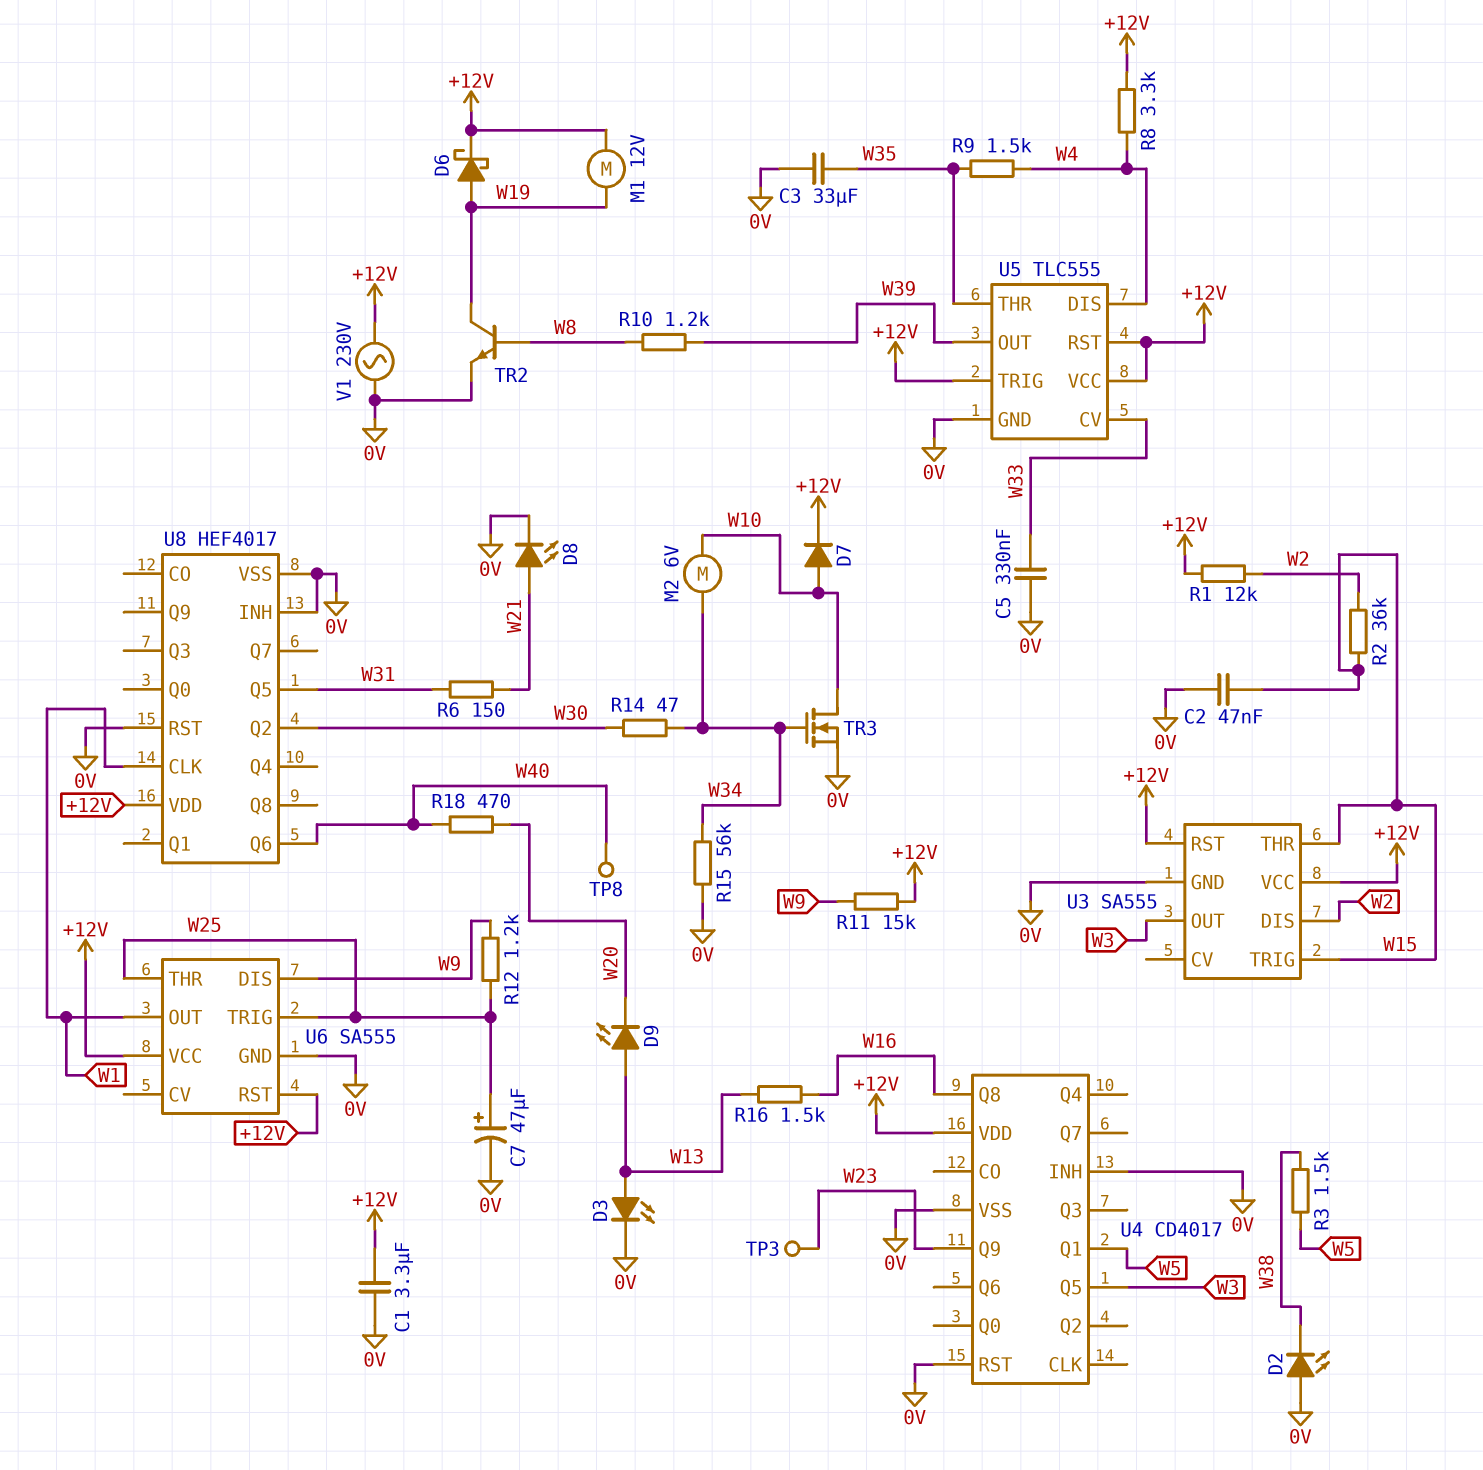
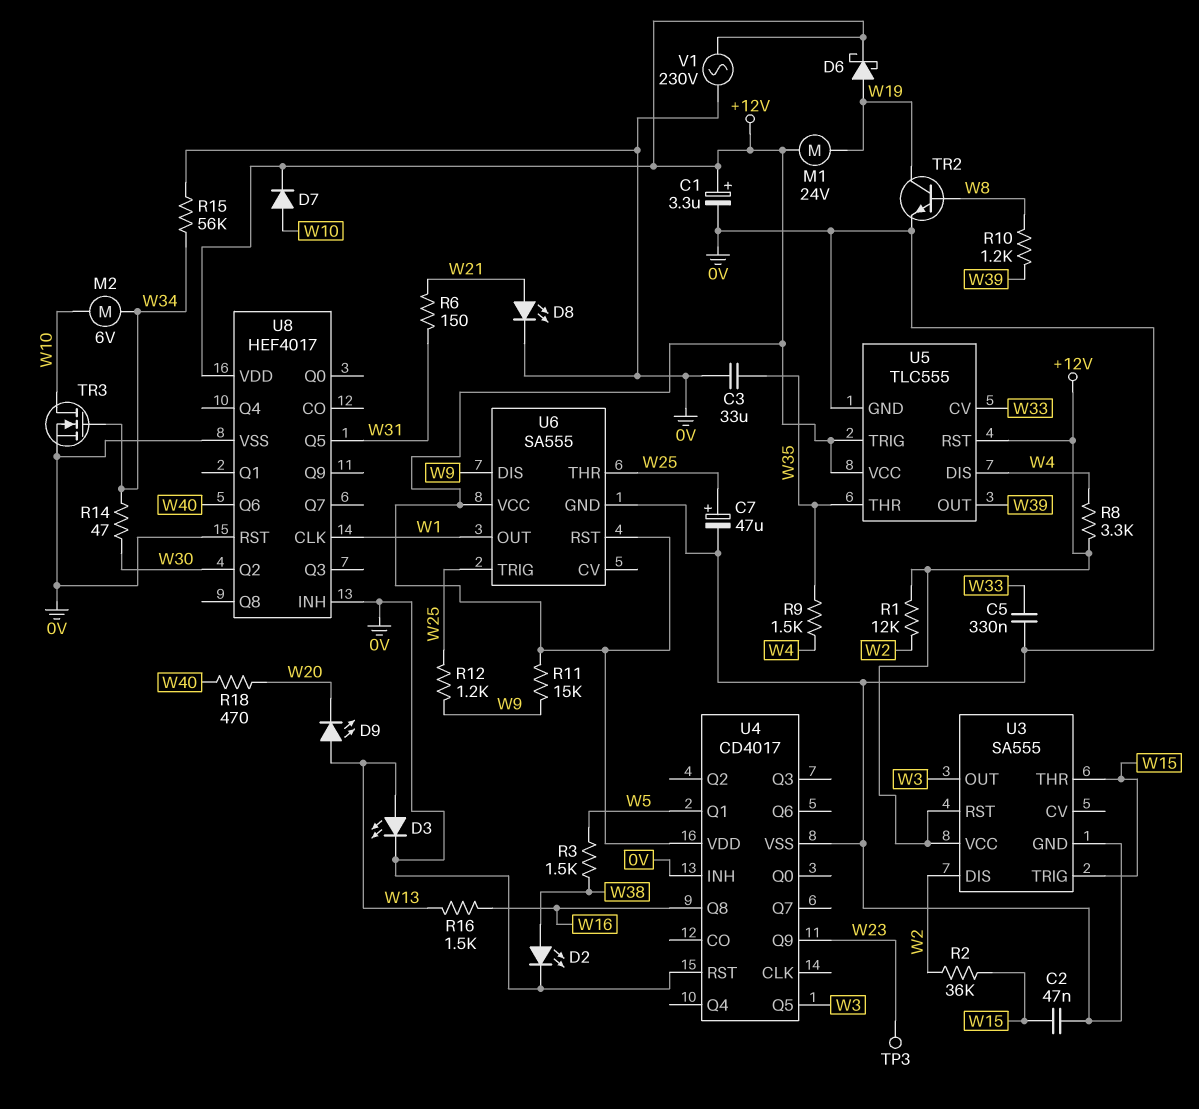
C1: 3.3uF (+12V, 0V) -> 3.3uF (plus +12V, minus 0V)
D2: LED (A 0V, K W38) -> LED (A W38, K 0V)
M1: motor 12V (+12V, W19) -> motor 24V (+12V, W19)
TP8: test point (W40) -> none

